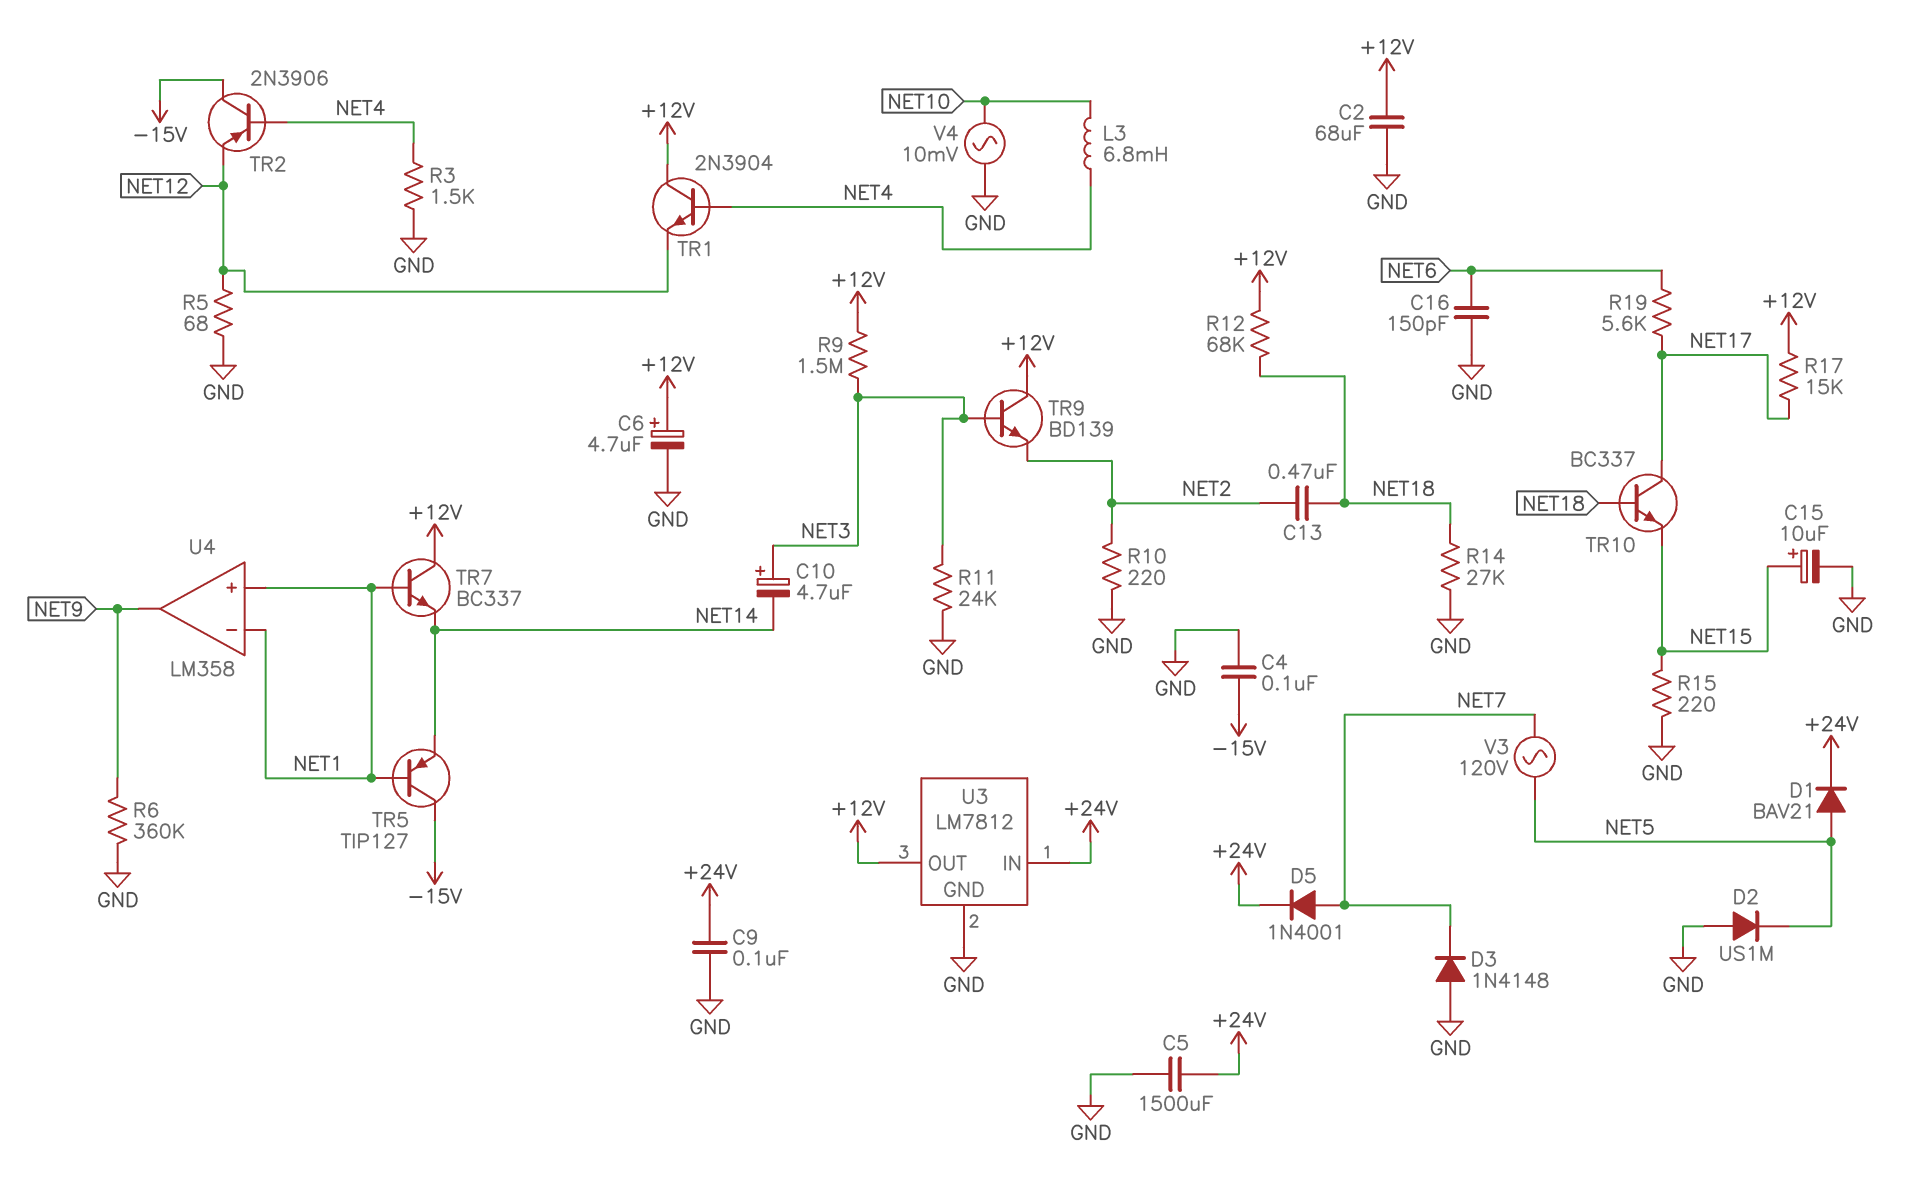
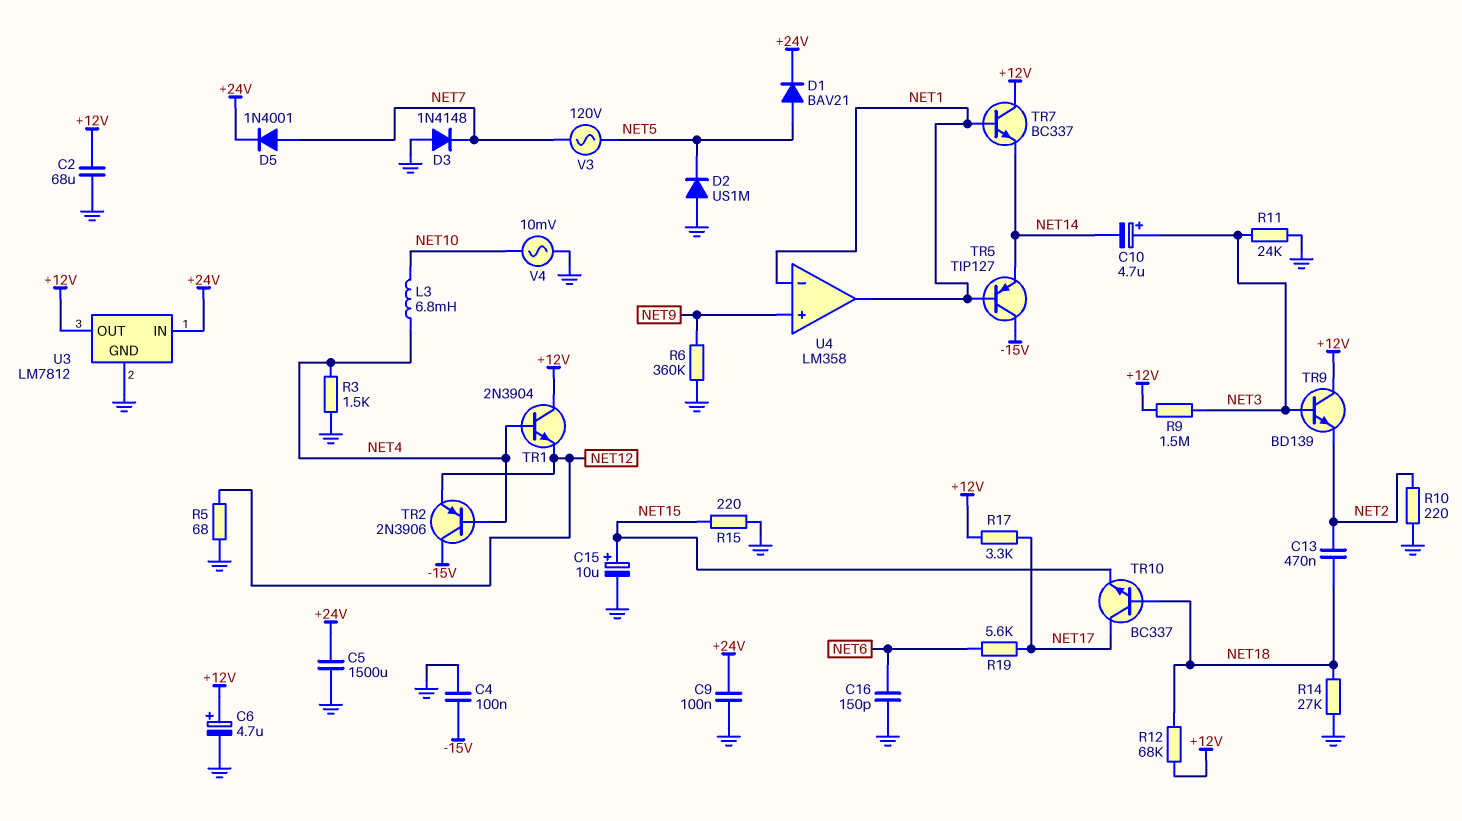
R17: 15k (+12V, NET17) -> 3.3k (+12V, NET17)
U4 pin in+: NET1 -> NET9
U4 pin out: NET9 -> NET1

